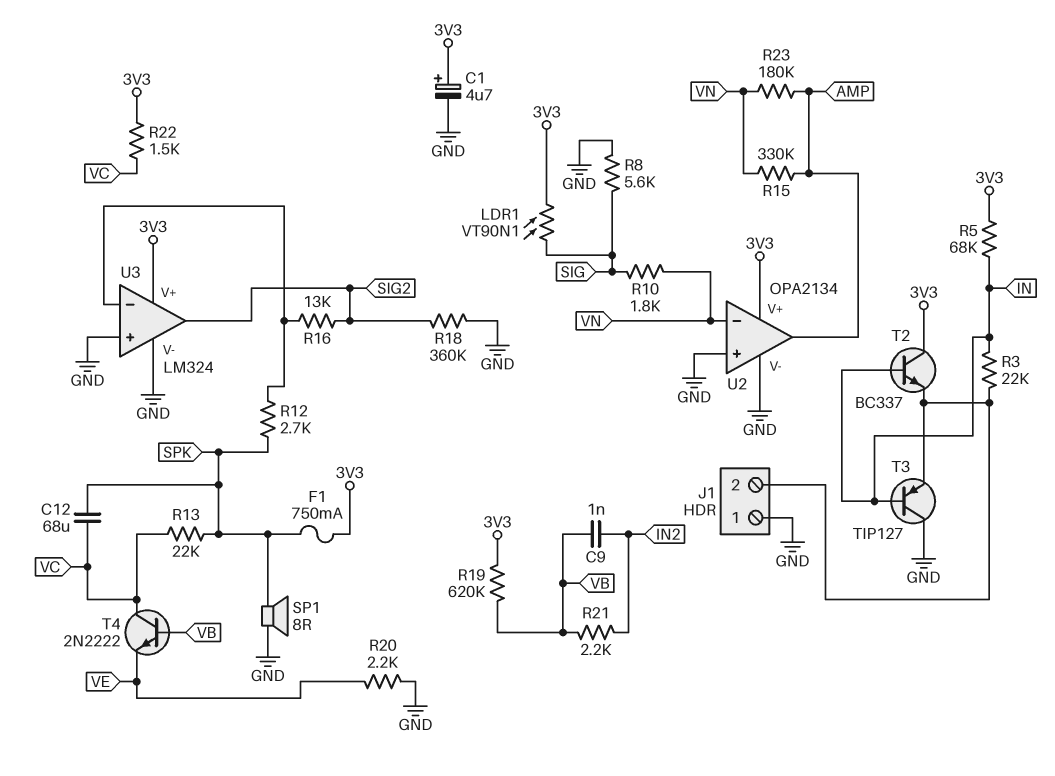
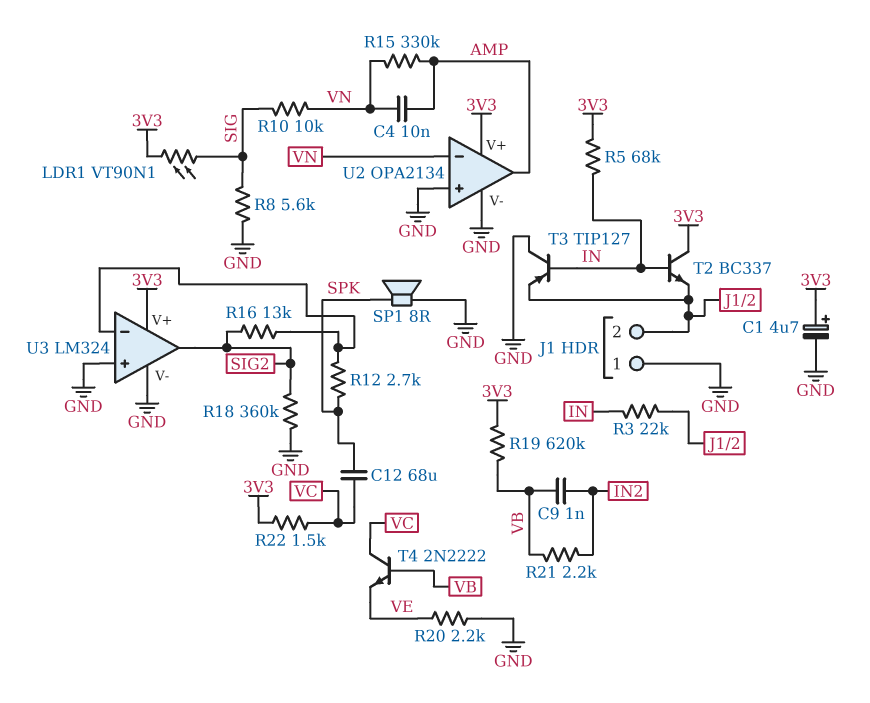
C4: none -> 10nF (AMP, VN)
F1: 750mA (3V3, SPK) -> none
R10: 1.8k (SIG, VN) -> 10k (SIG, VN)
R13: 22k (SPK, VC) -> none
R23: 180k (AMP, VN) -> none

